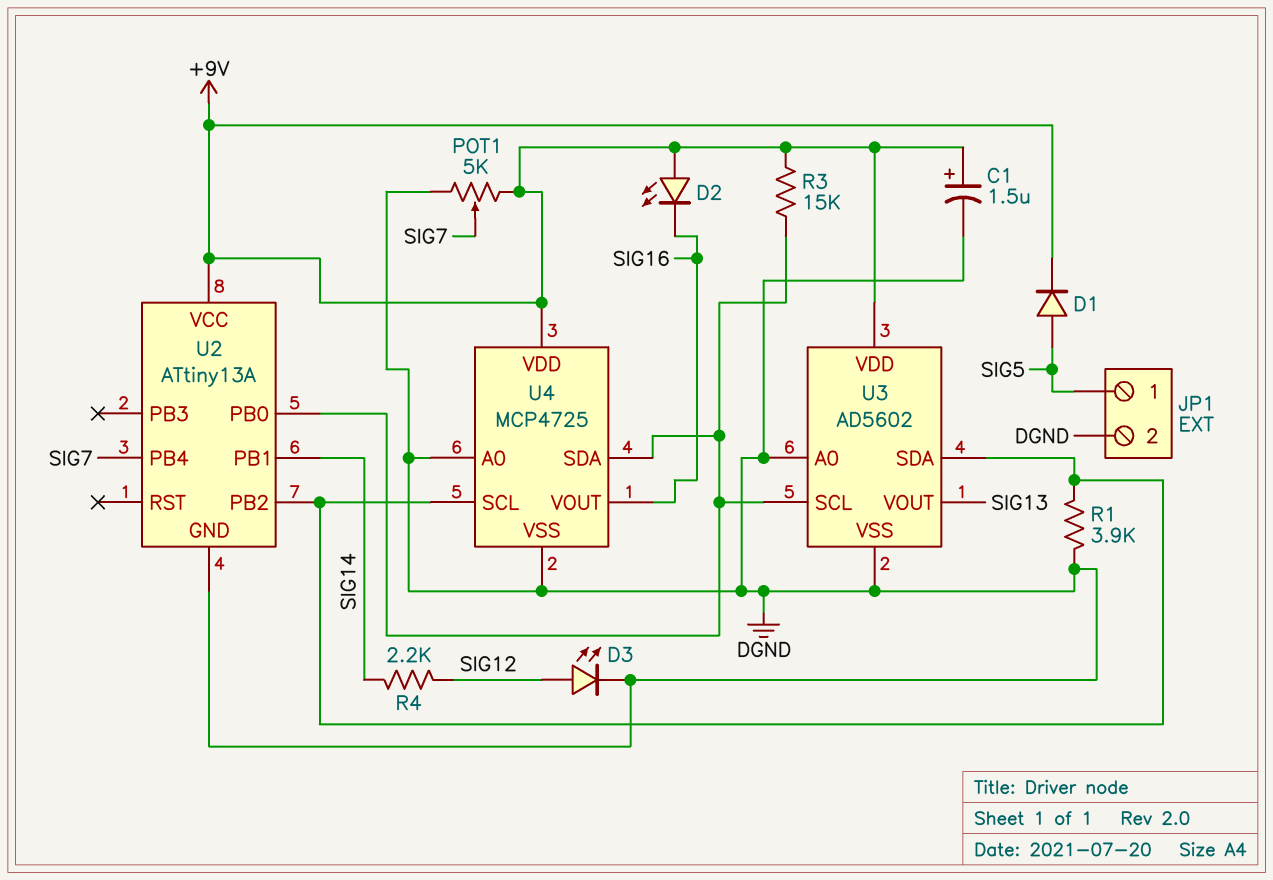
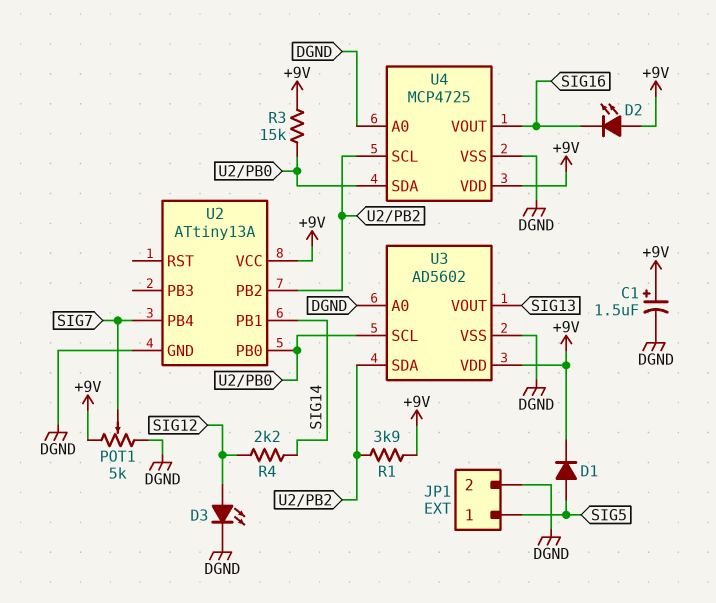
R1: 3.9k (DGND, U2/PB2) -> 3.9k (+9V, U2/PB2)

